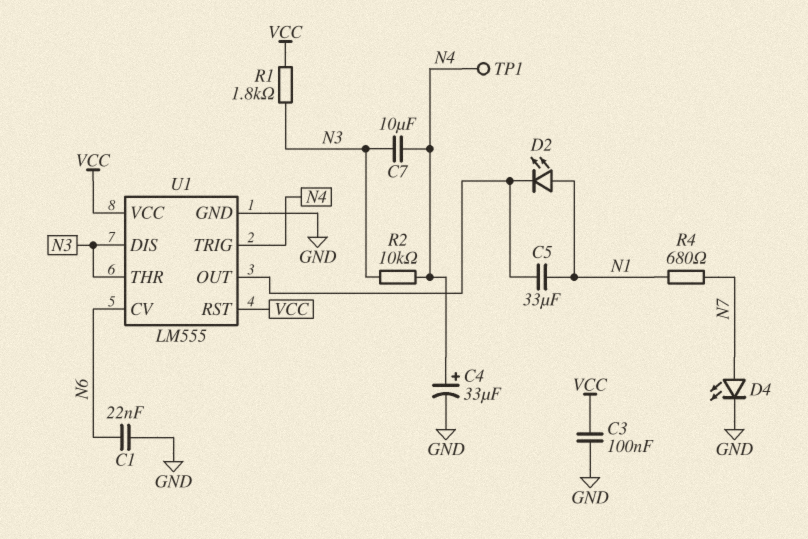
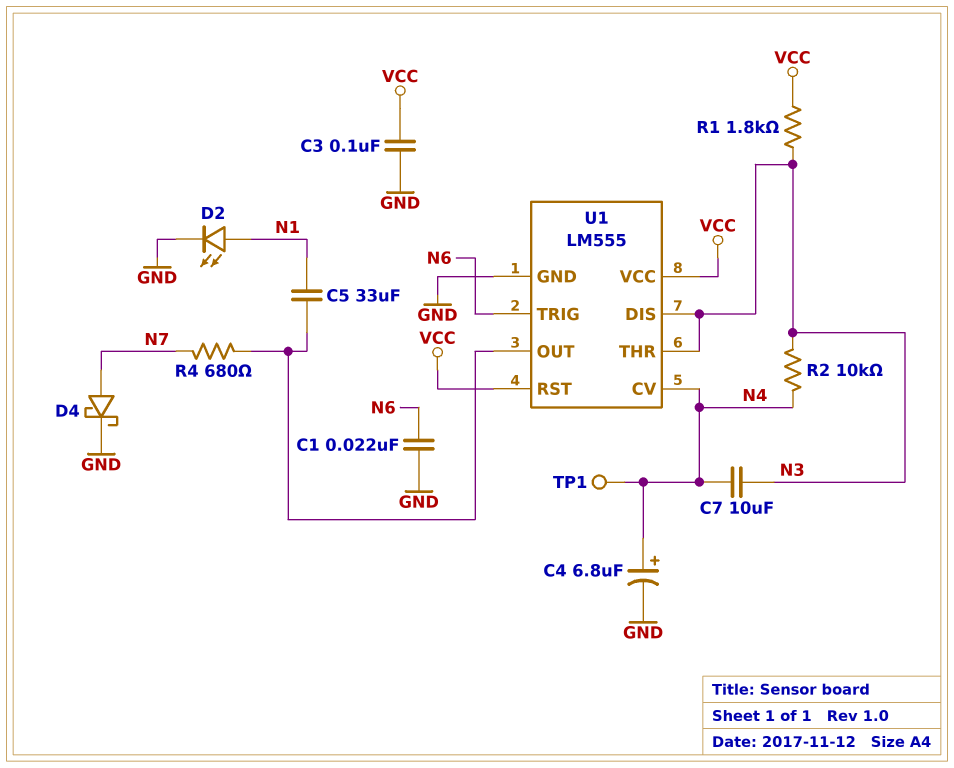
C4: 33uF (plus N4, minus GND) -> 6.8uF (plus N4, minus GND)
D2: LED (A N1, K U1/OUT) -> LED (A N1, K GND)
D4: LED (A N7, K GND) -> schottky (A N7, K GND)
R4: 680 (N1, N7) -> 680 (N7, U1/OUT)
U1 pin CV: N6 -> N4
U1 pin TRIG: N4 -> N6

